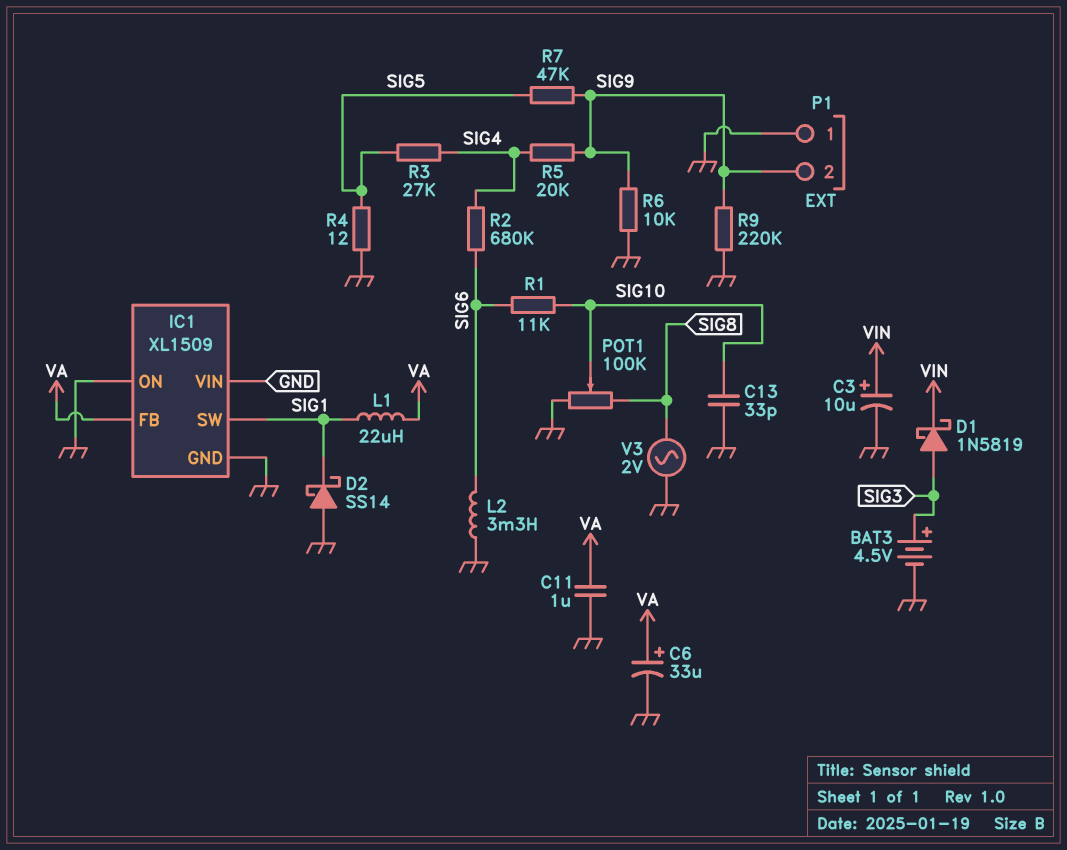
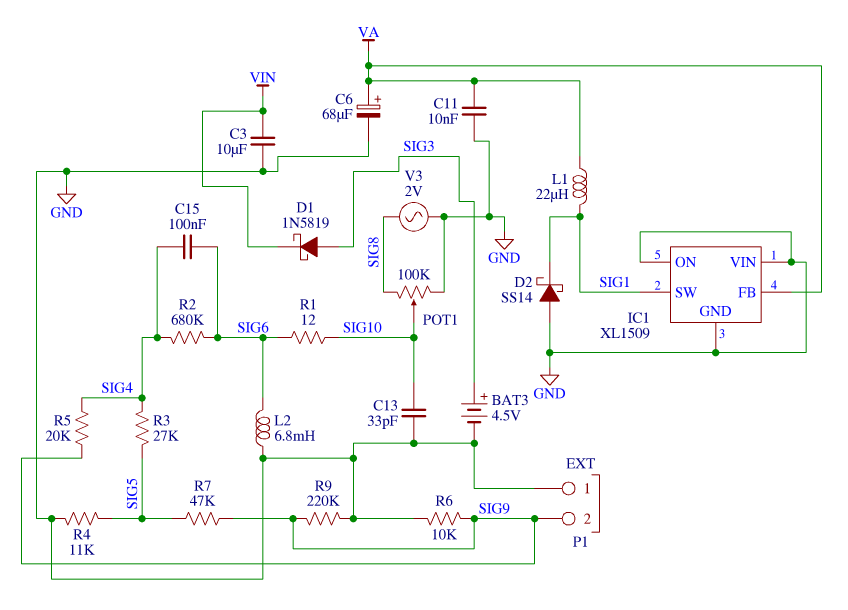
C3: 10uF (plus VIN, minus GND) -> 10uF (GND, VIN)
C6: 33uF (plus VA, minus GND) -> 68uF (plus VA, minus GND)
C11: 1uF (GND, VA) -> 10nF (GND, VA)
C15: none -> 100nF (SIG4, SIG6)
L2: 3.3mH (GND, SIG6) -> 6.8mH (GND, SIG6)
R1: 11k (SIG6, SIG10) -> 12 (SIG6, SIG10)
R4: 12 (GND, SIG5) -> 11k (GND, SIG5)

